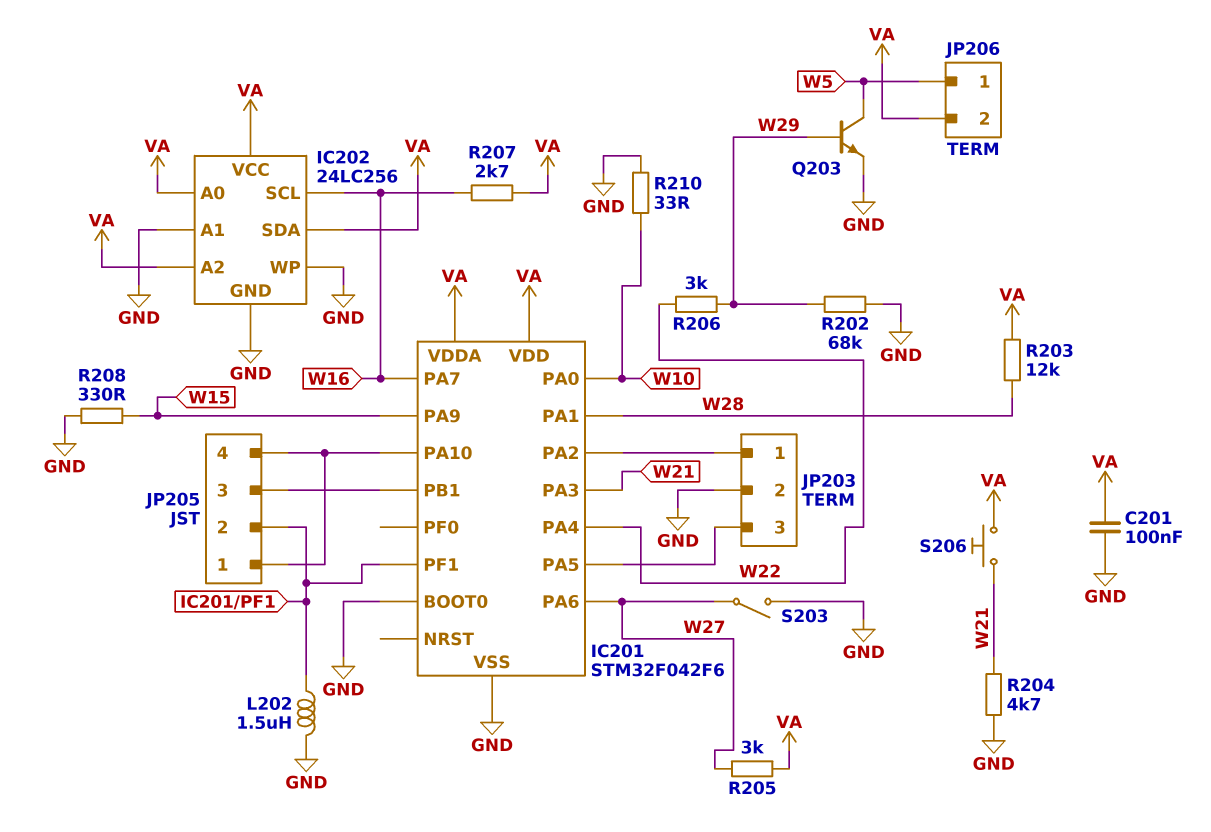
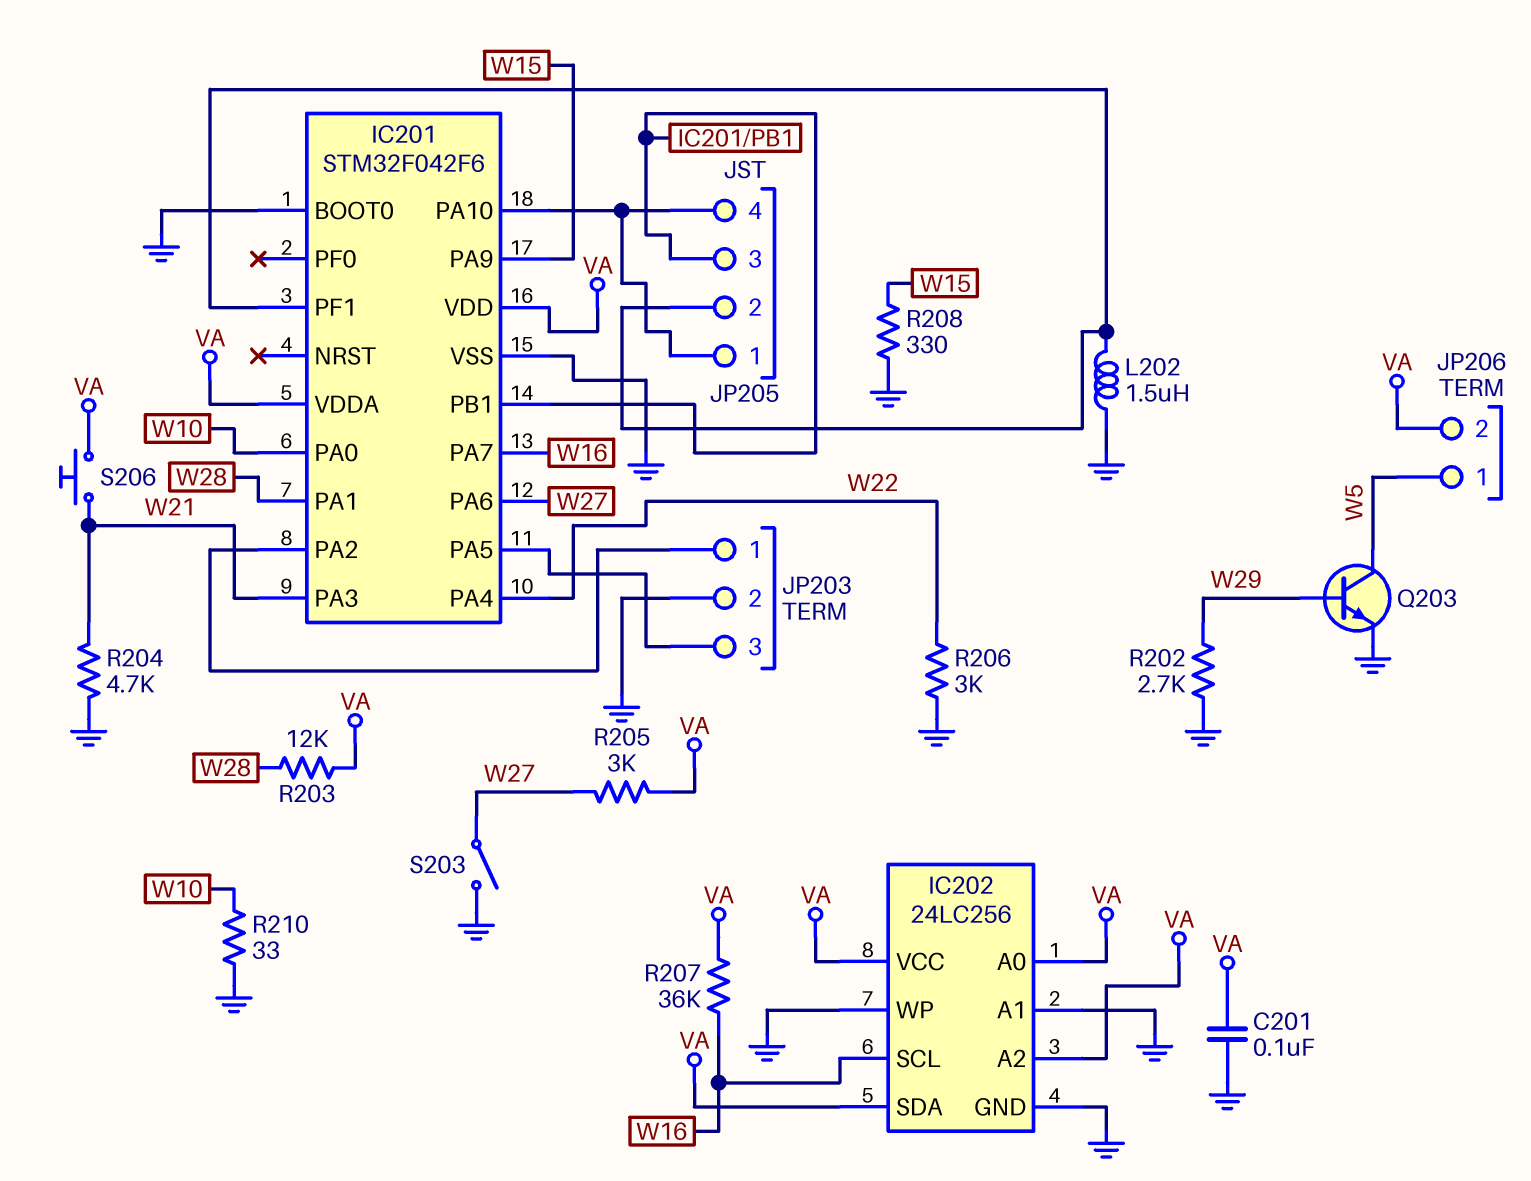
R202: 68k (GND, W29) -> 2.7k (GND, W29)
R206: 3k (W22, W29) -> 3k (GND, W22)
R207: 2.7k (VA, W16) -> 36k (VA, W16)

